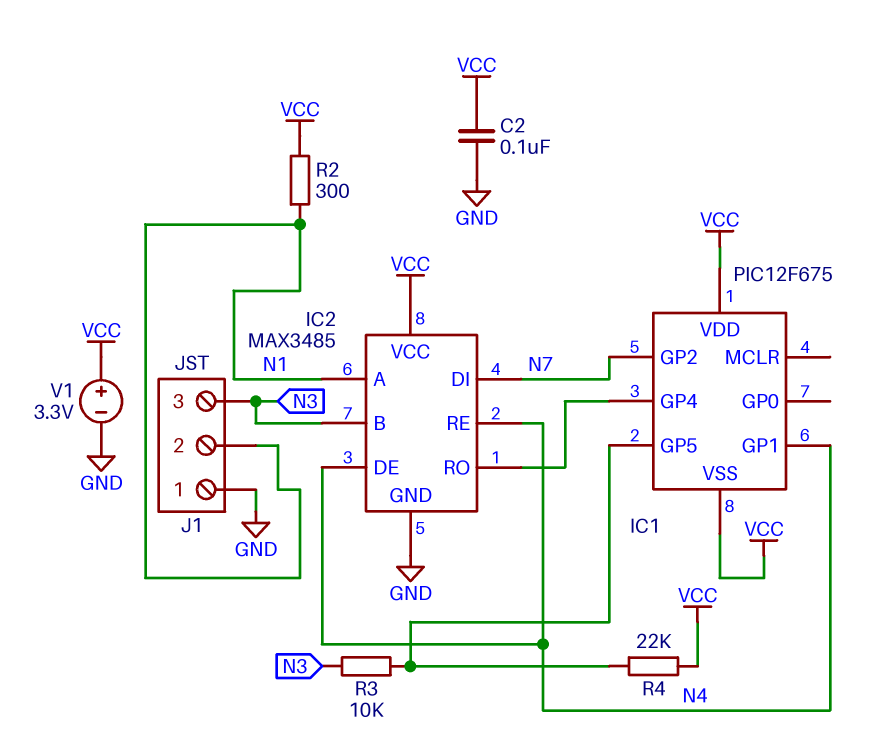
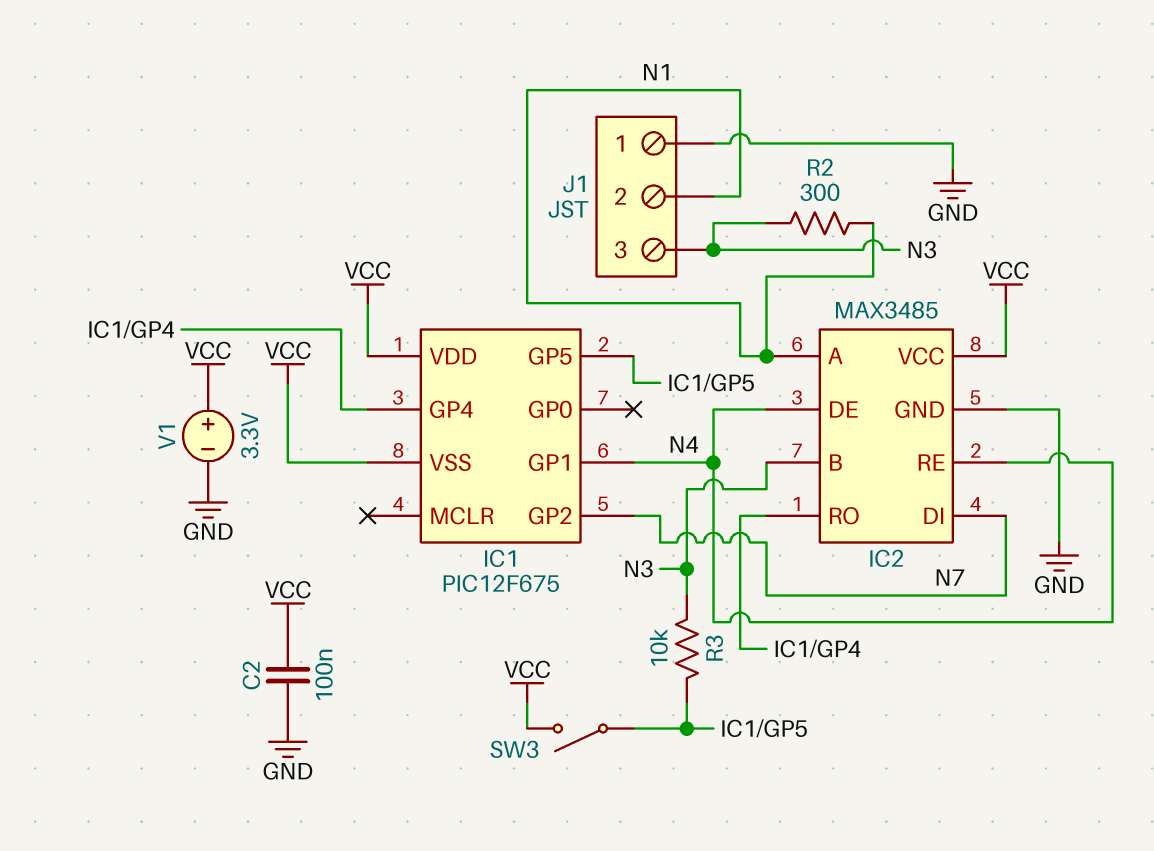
R2: 300 (N1, VCC) -> 300 (N1, N3)
R4: 22k (IC1/GP5, VCC) -> none
SW3: none -> switch (IC1/GP5, VCC)

